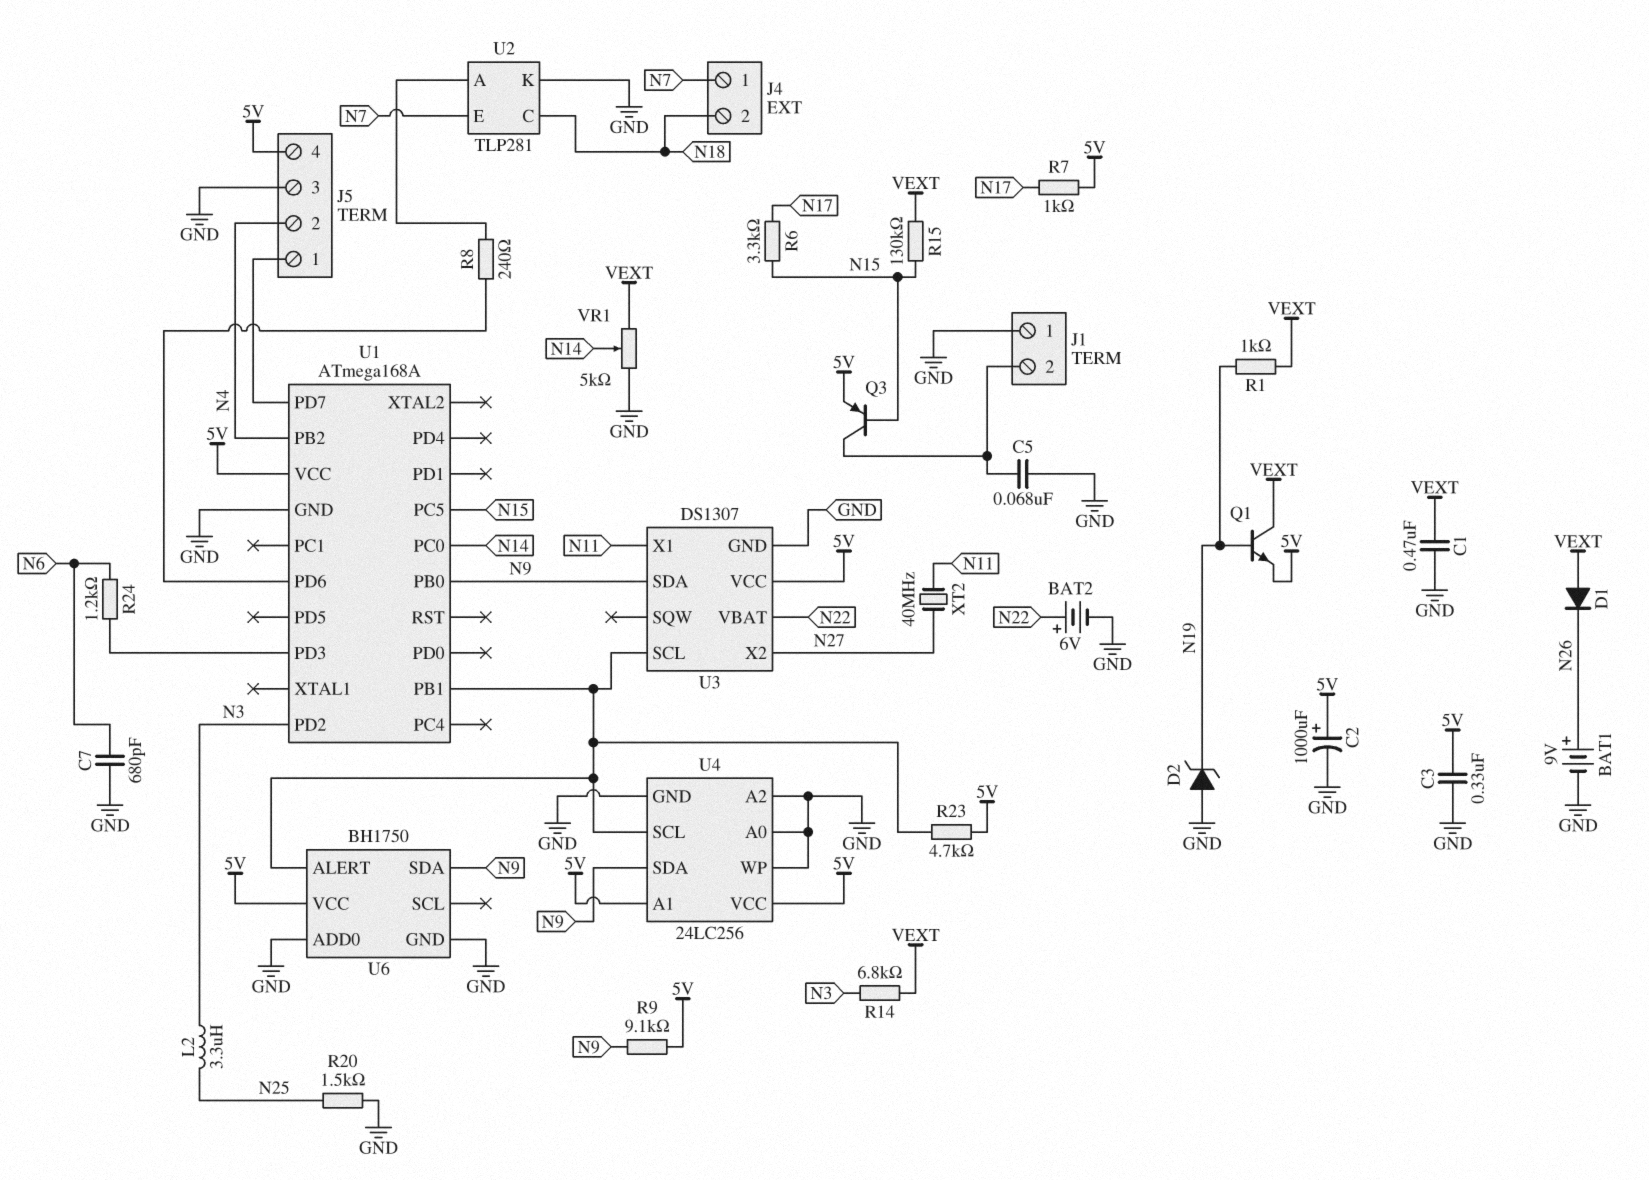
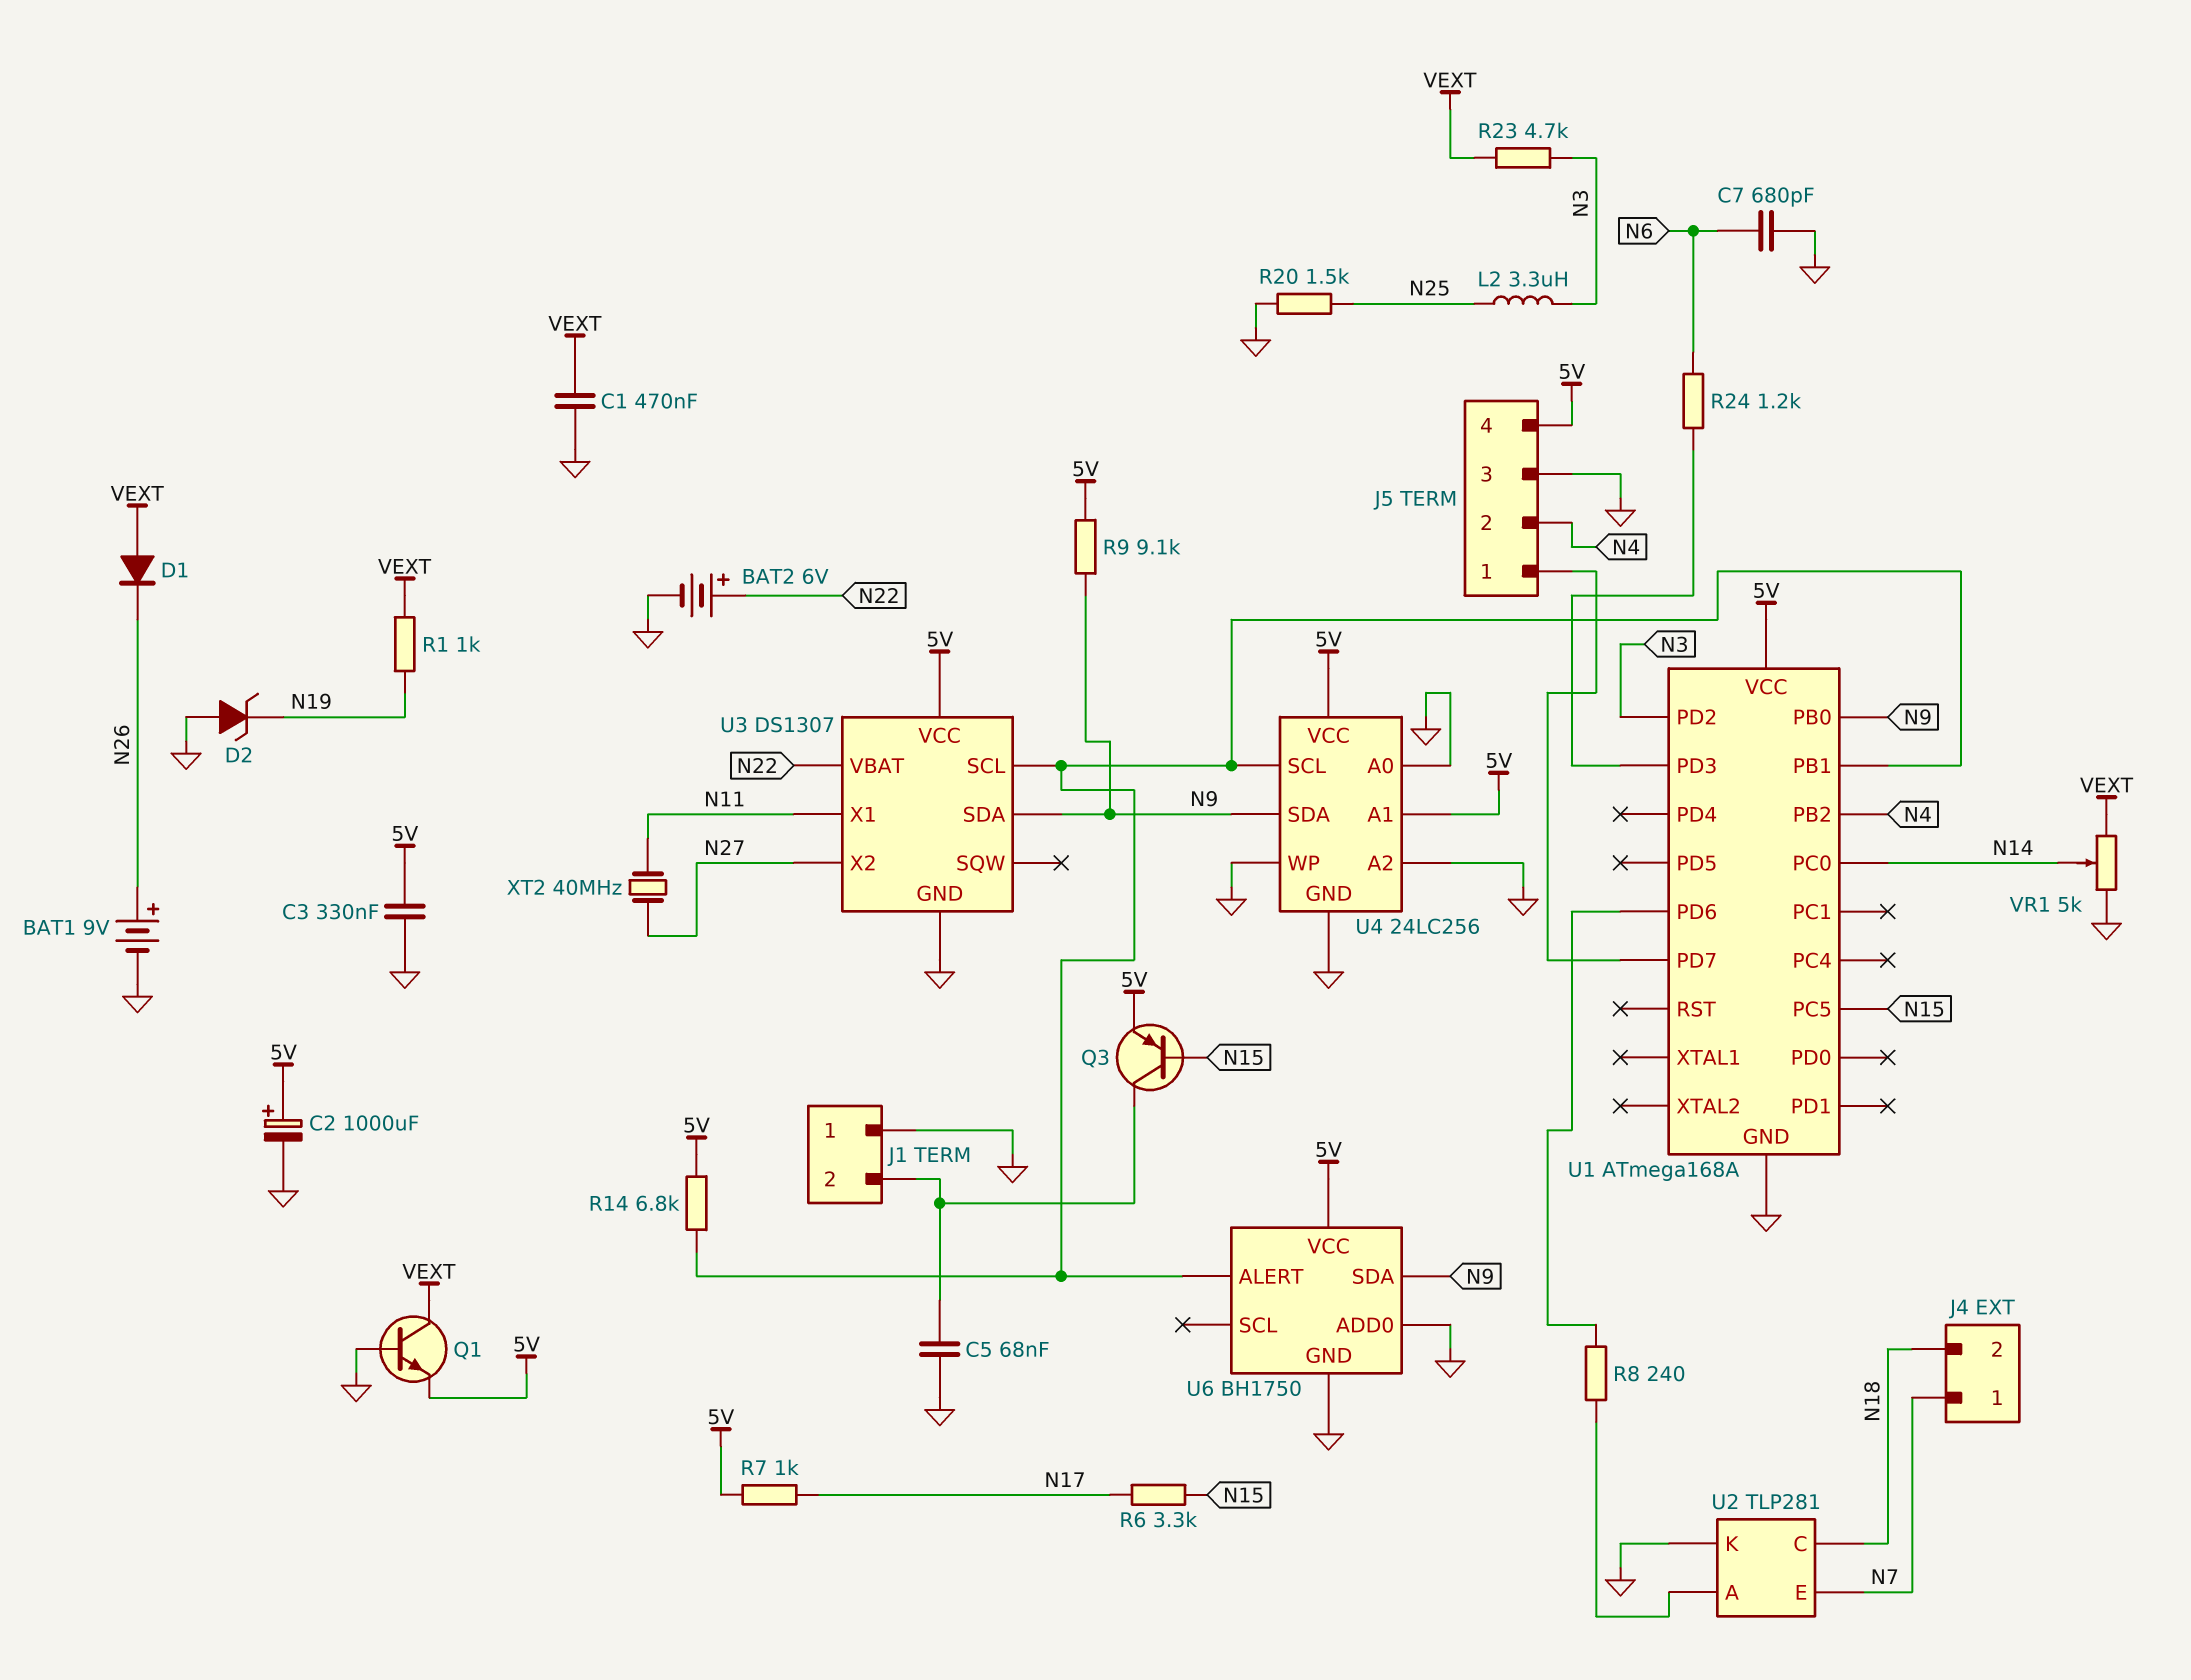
Q1: NPN (B N19, C VEXT, E 5V) -> NPN (B GND, C VEXT, E 5V)
R14: 6.8k (N3, VEXT) -> 6.8k (5V, U1/PB1)
R15: 130k (N15, VEXT) -> none
R23: 4.7k (5V, U1/PB1) -> 4.7k (N3, VEXT)

